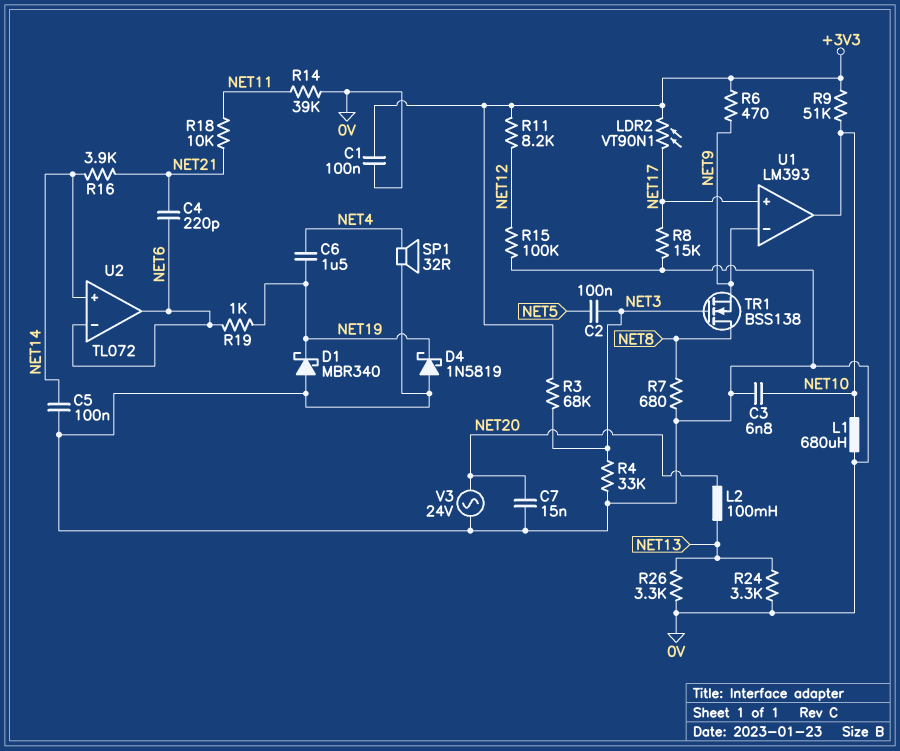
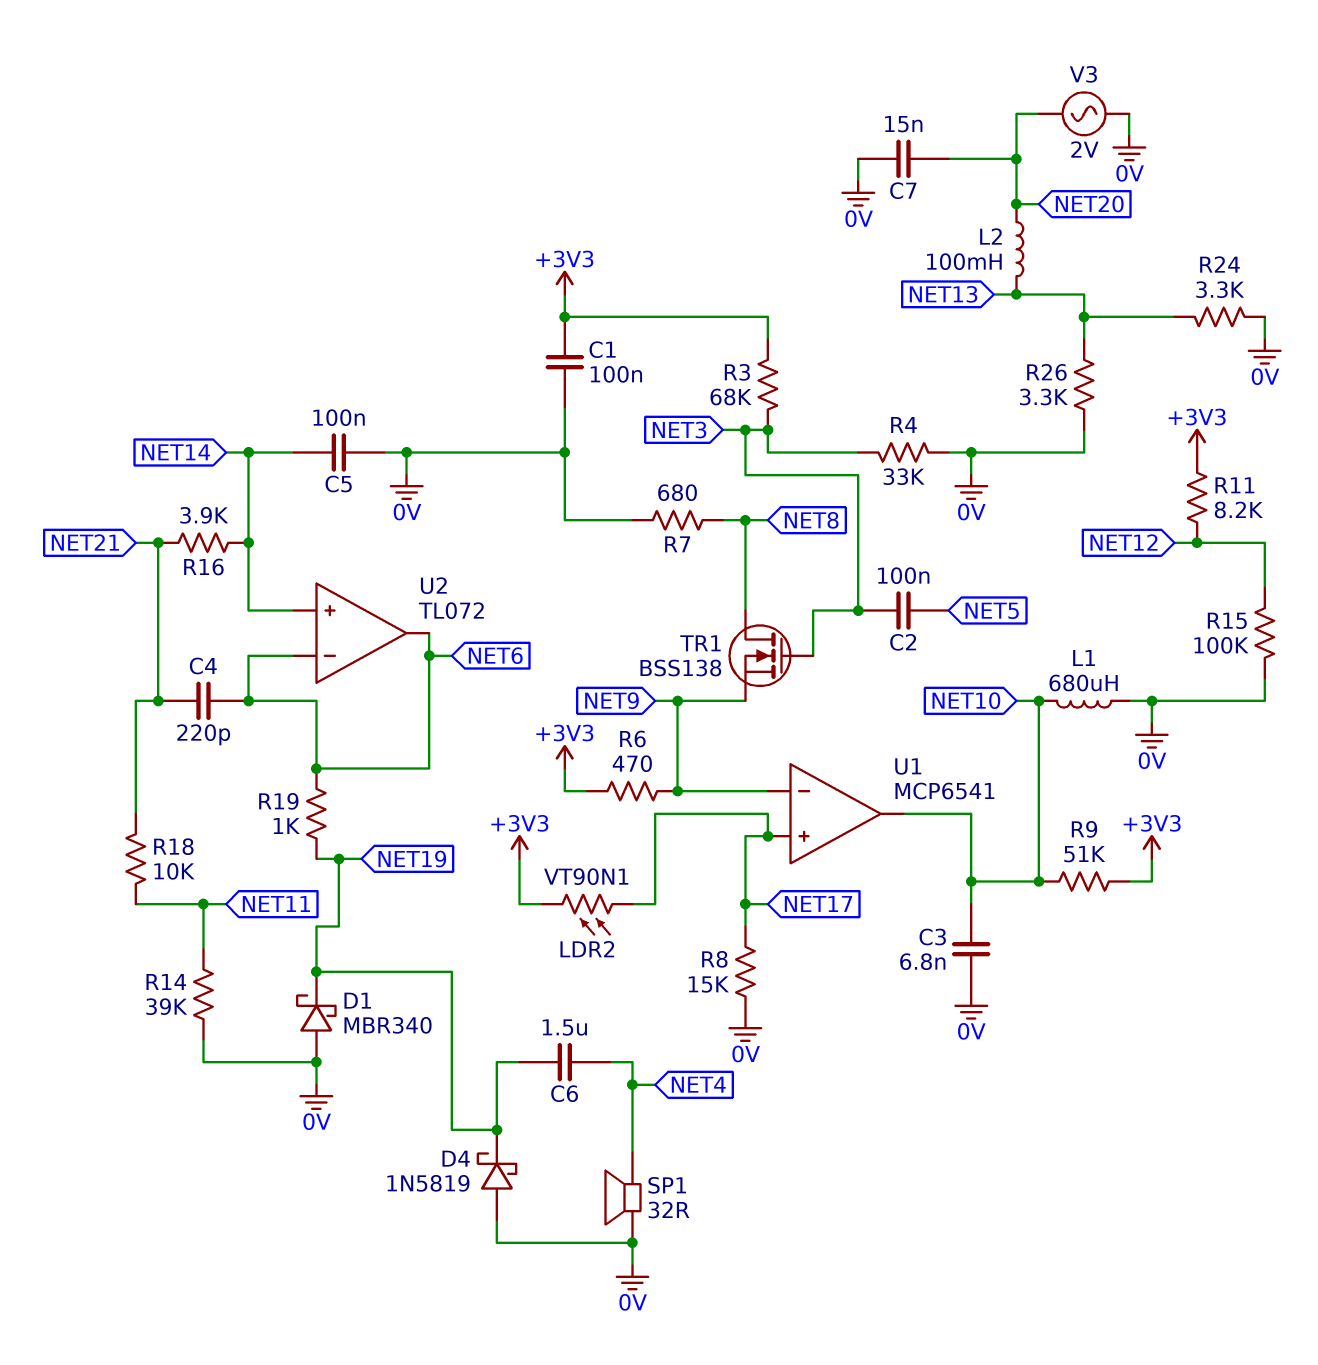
U1: LM393 -> MCP6541
V3: AC 24V (0V, NET20) -> AC 2V (0V, NET20)

